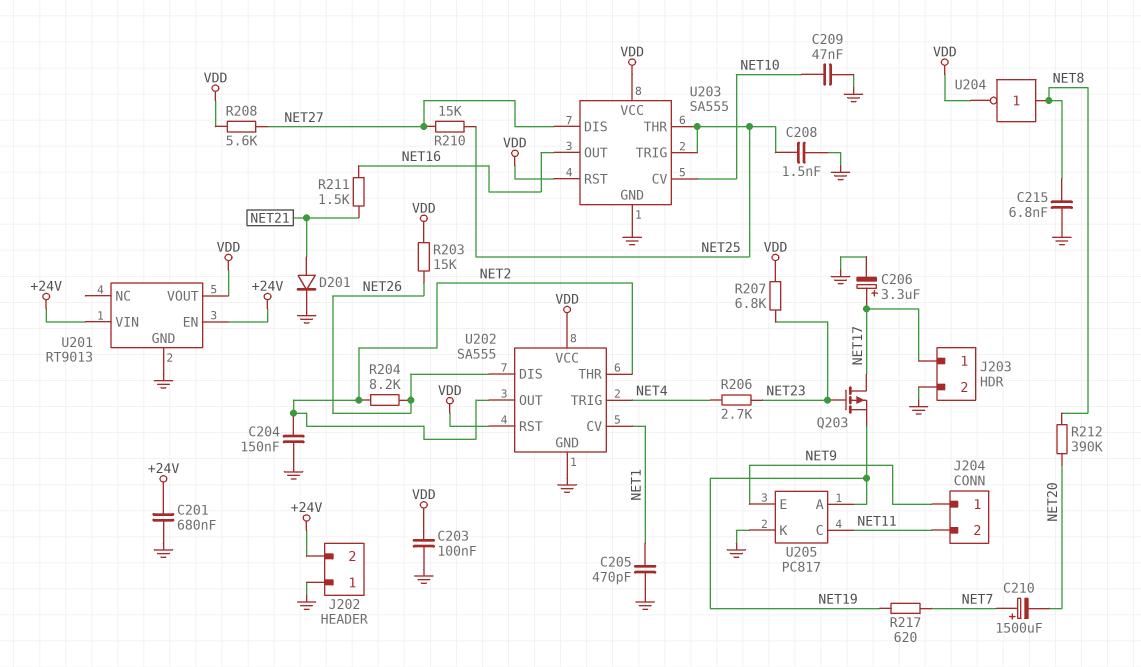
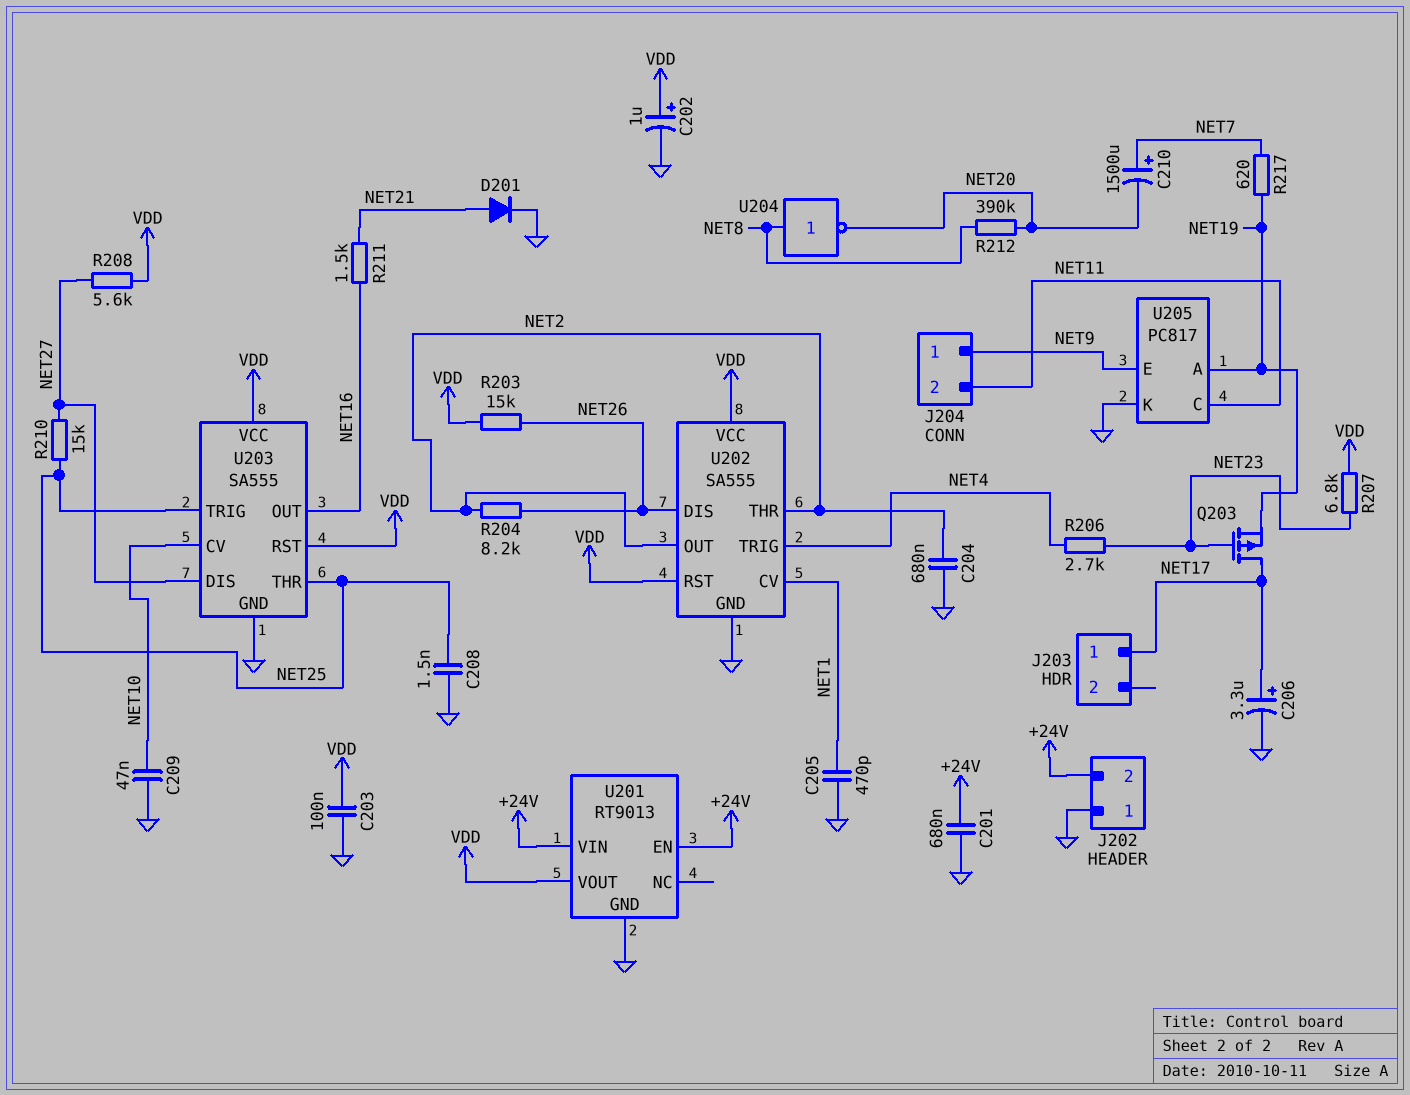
C202: none -> 1uF (plus VDD, minus GND)
C204: 150nF (GND, NET2) -> 680nF (GND, NET2)
C215: 6.8nF (GND, NET8) -> none
J203 pin 2: GND -> none
U204: NOT (in NET8, out VDD) -> NOT (in NET8, out NET20)

